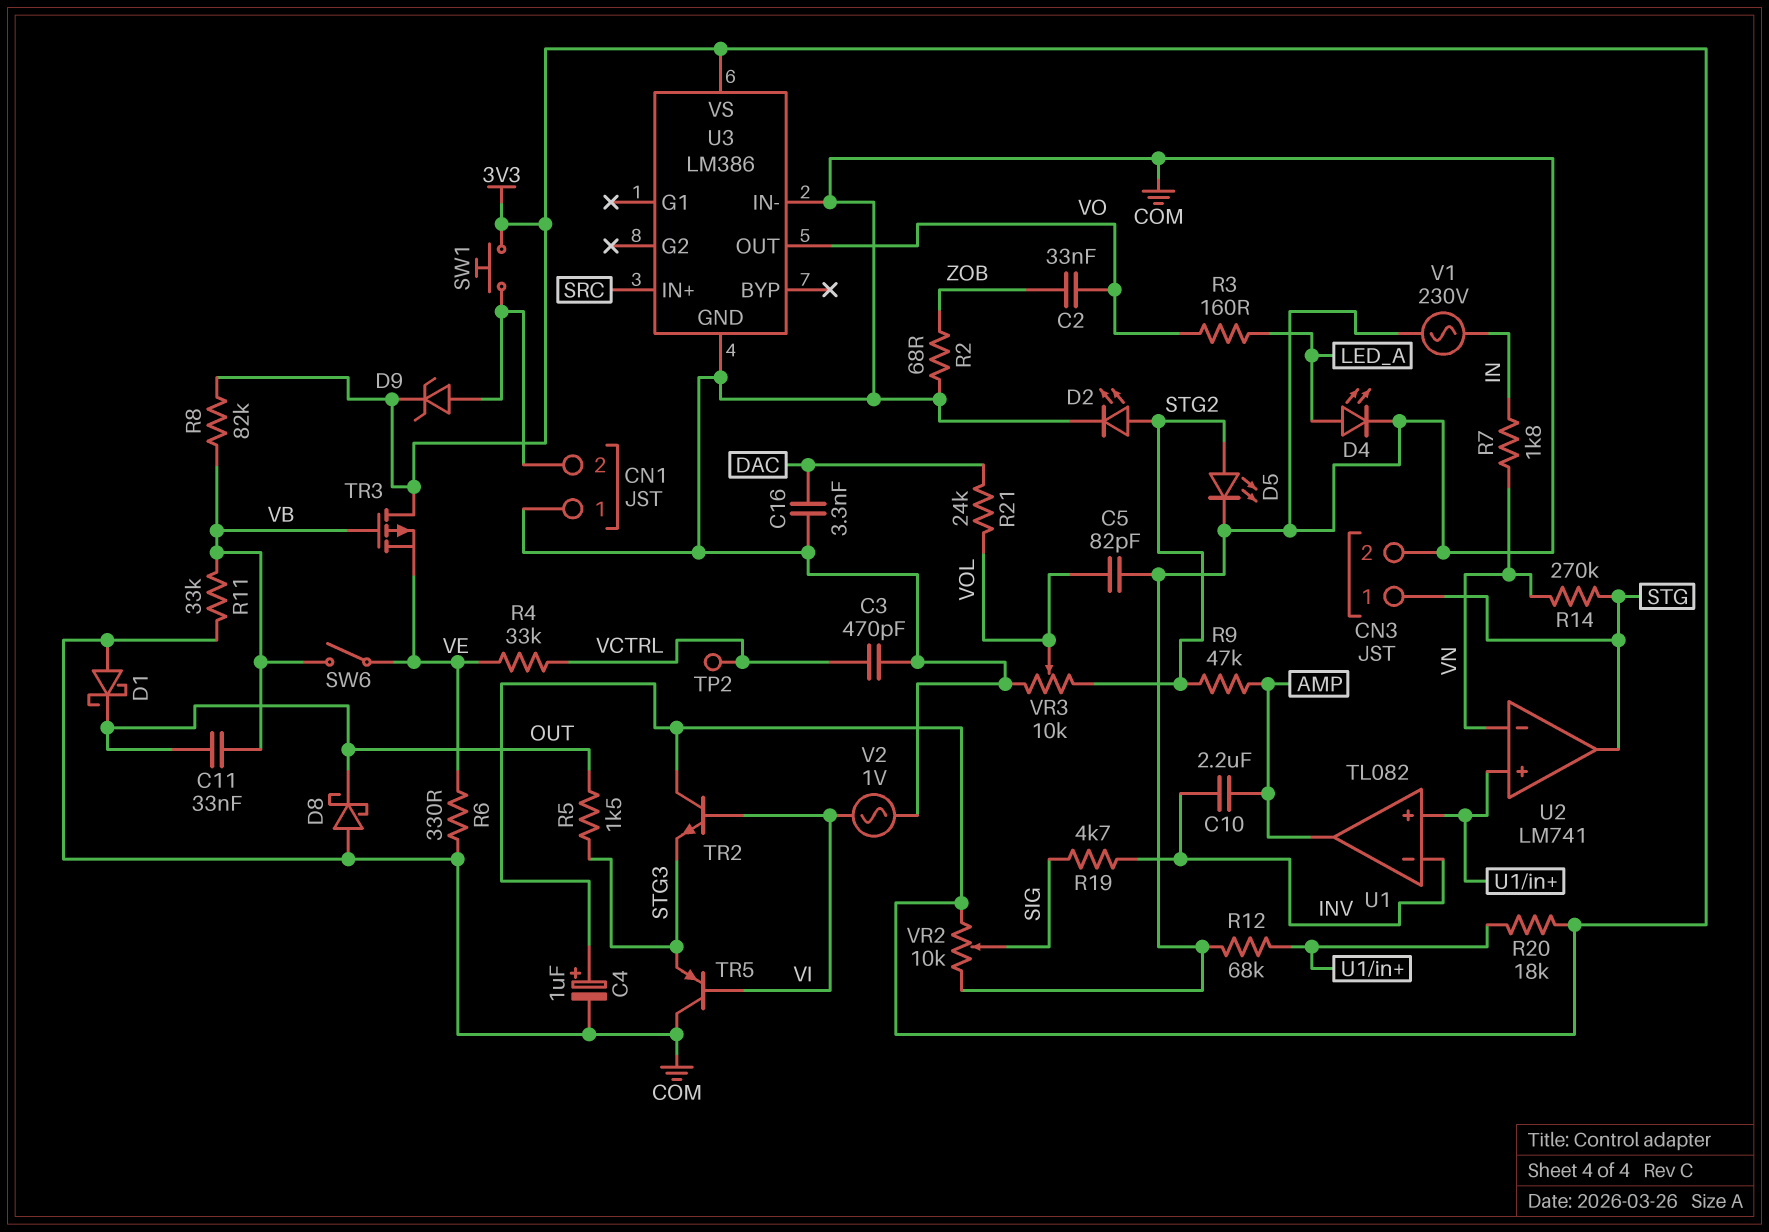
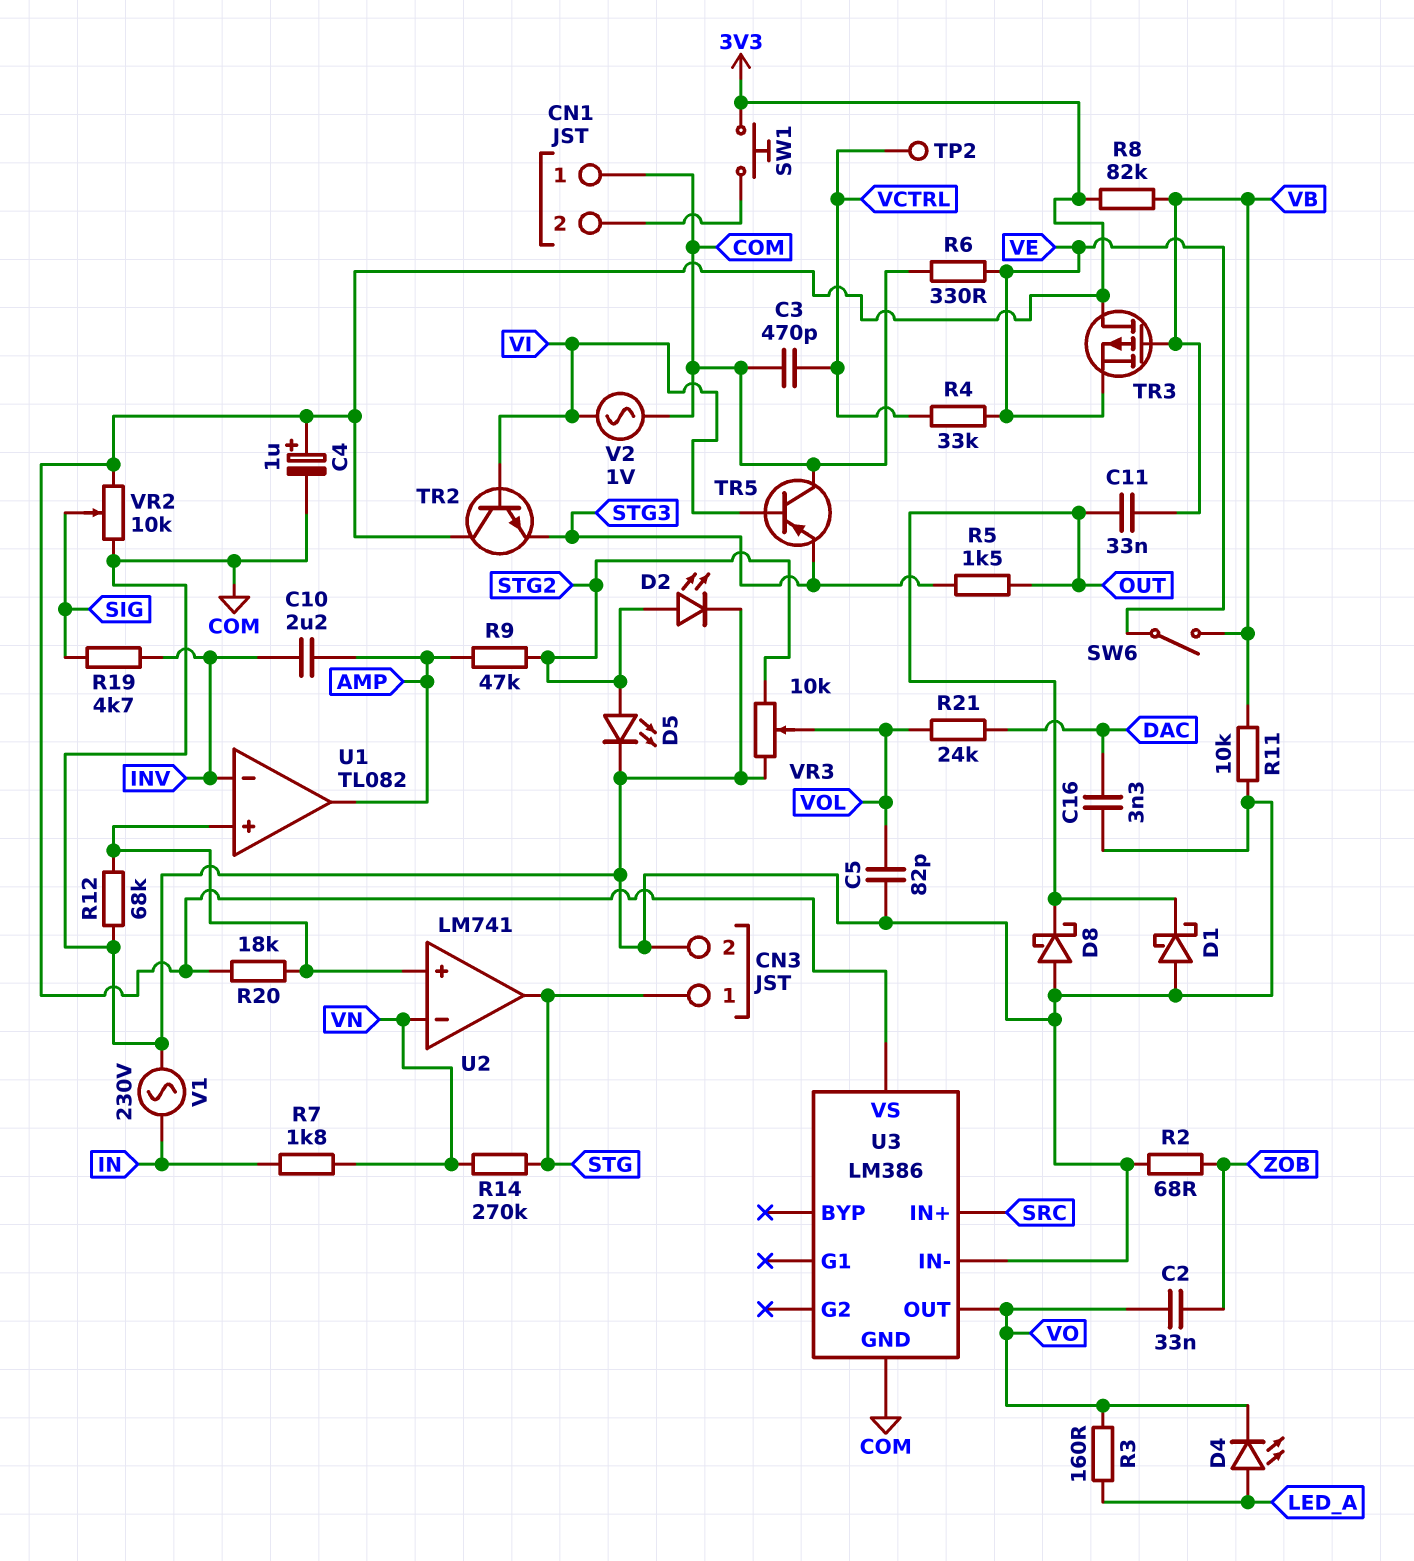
D4: LED (A LED_A, K COM) -> LED (A LED_A, K VO)
D9: zener (A CN1/2, K 3V3) -> none
R11: 33k (COM, VB) -> 10k (COM, VB)

